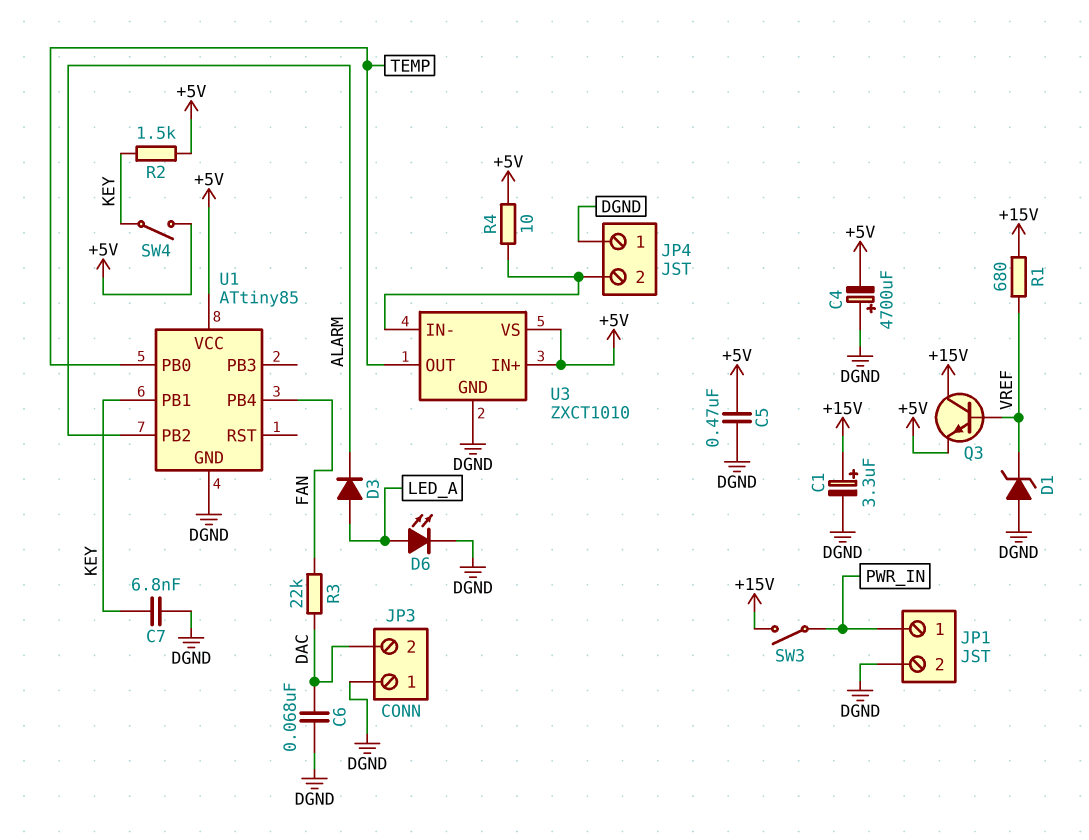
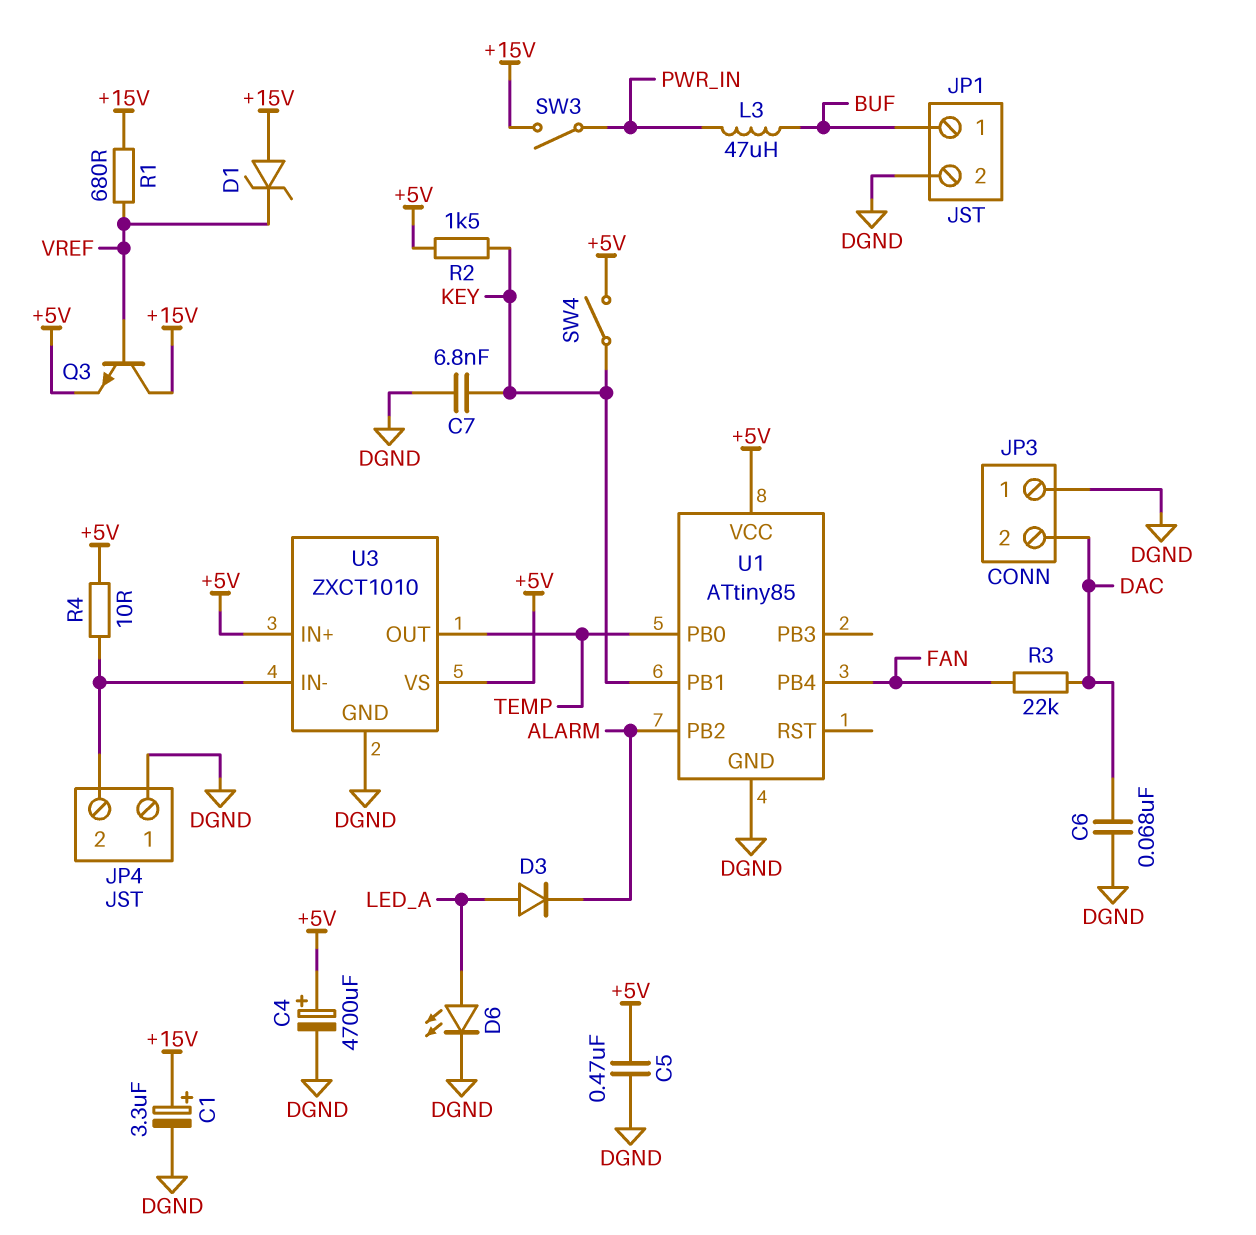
C4: 4700uF (plus DGND, minus +5V) -> 4700uF (plus +5V, minus DGND)
D1: zener (A DGND, K VREF) -> zener (A +15V, K VREF)
JP1 pin 1: PWR_IN -> BUF
L3: none -> 47uH (BUF, PWR_IN)

